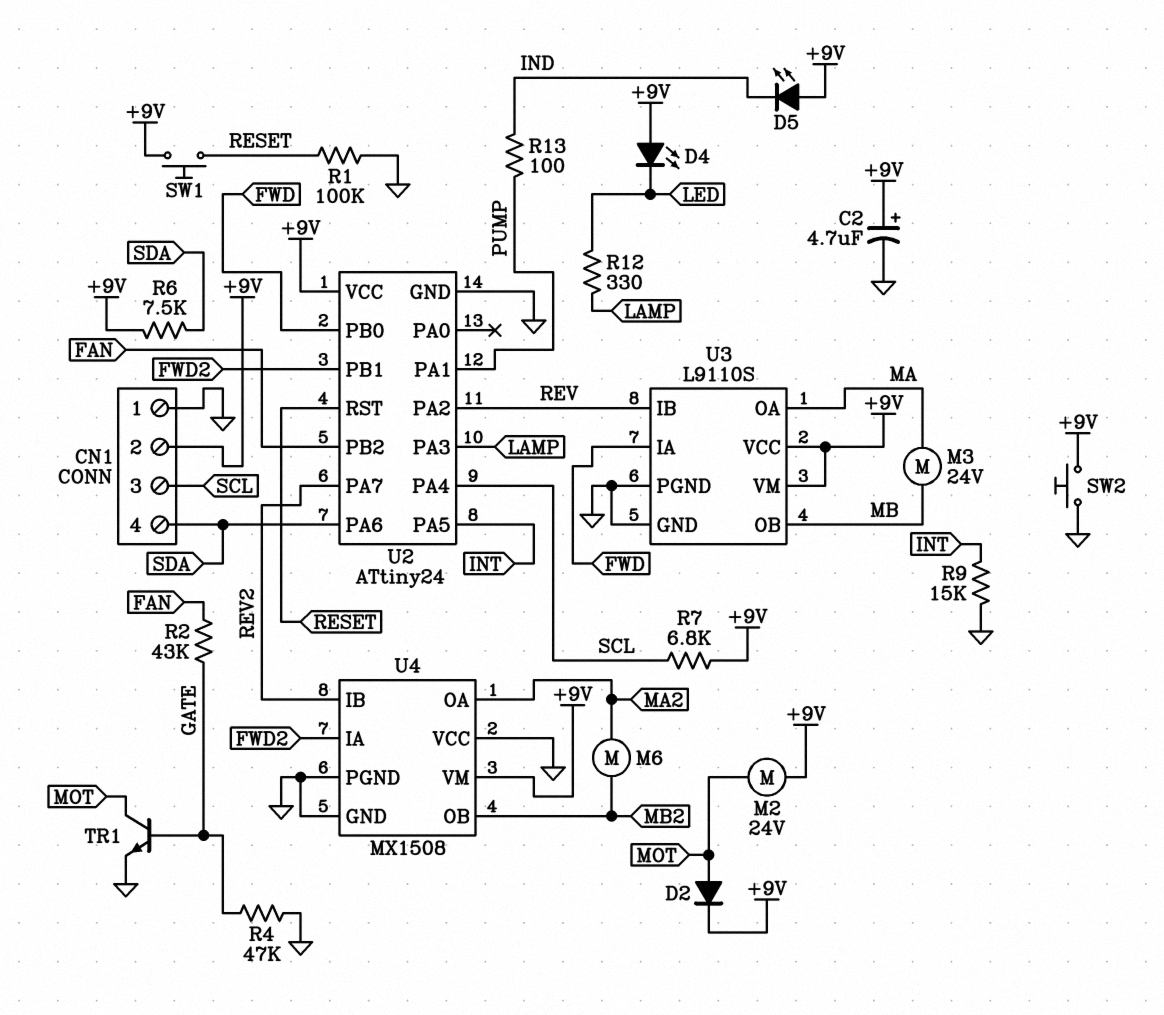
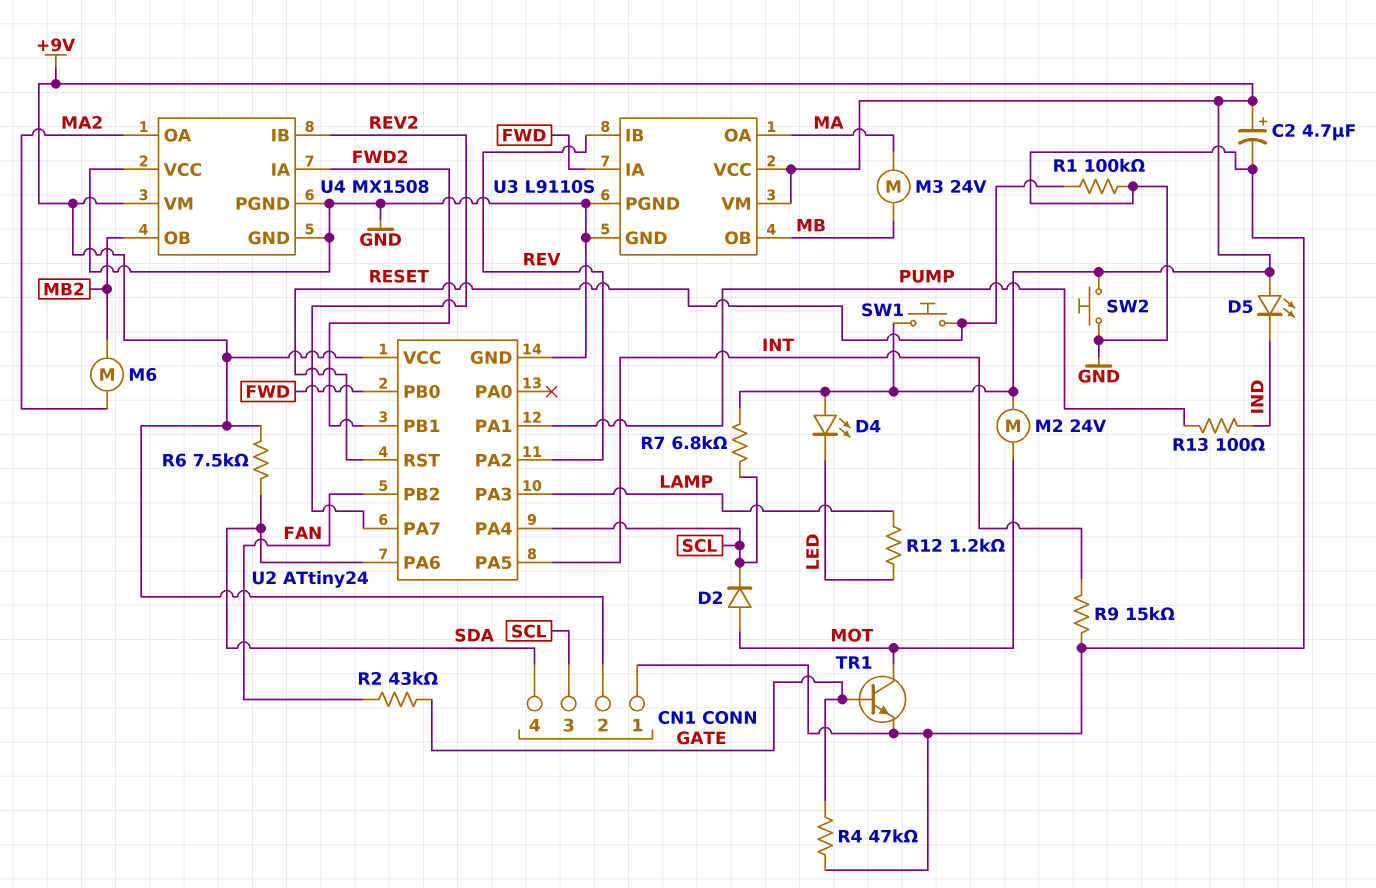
D2: diode (A MOT, K +9V) -> diode (A MOT, K SCL)
R12: 330 (LAMP, LED) -> 1.2k (LAMP, LED)

